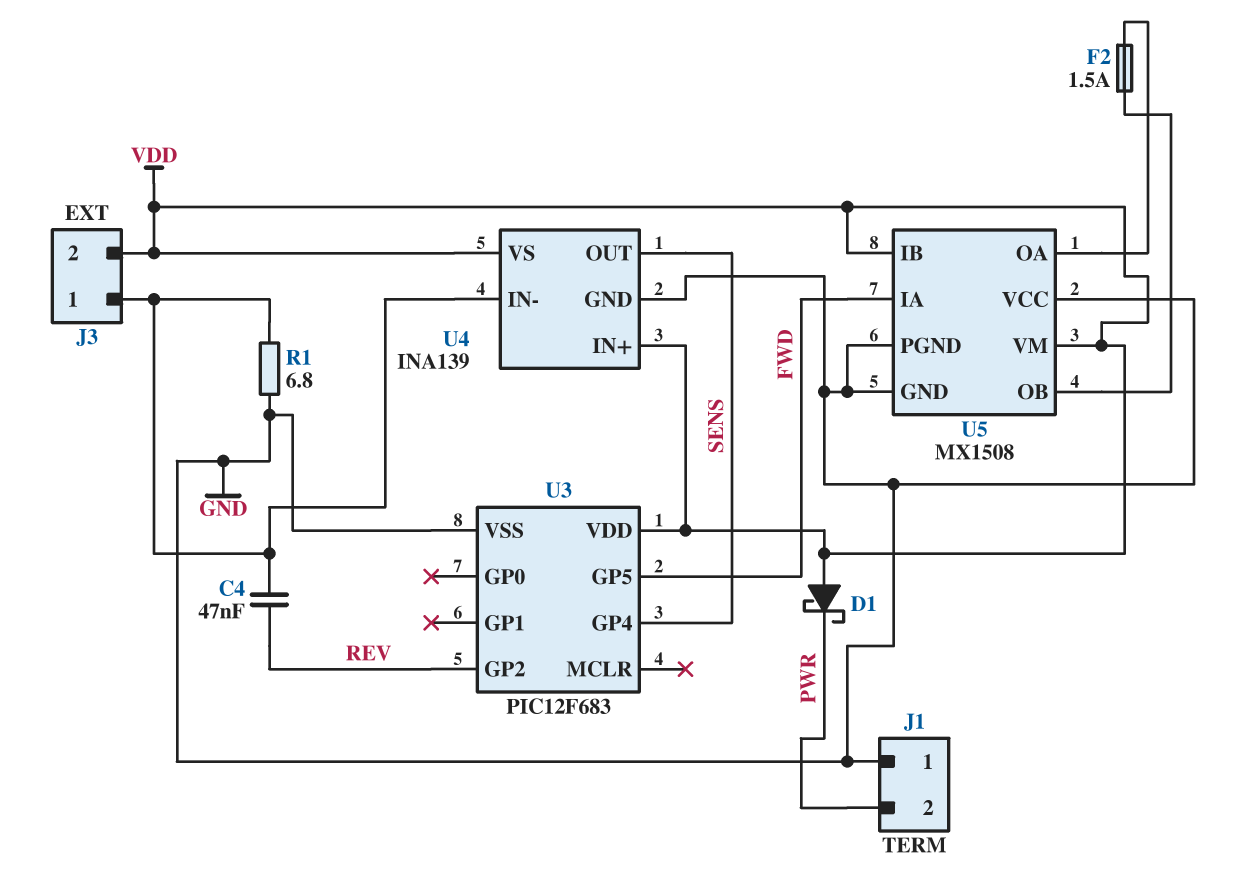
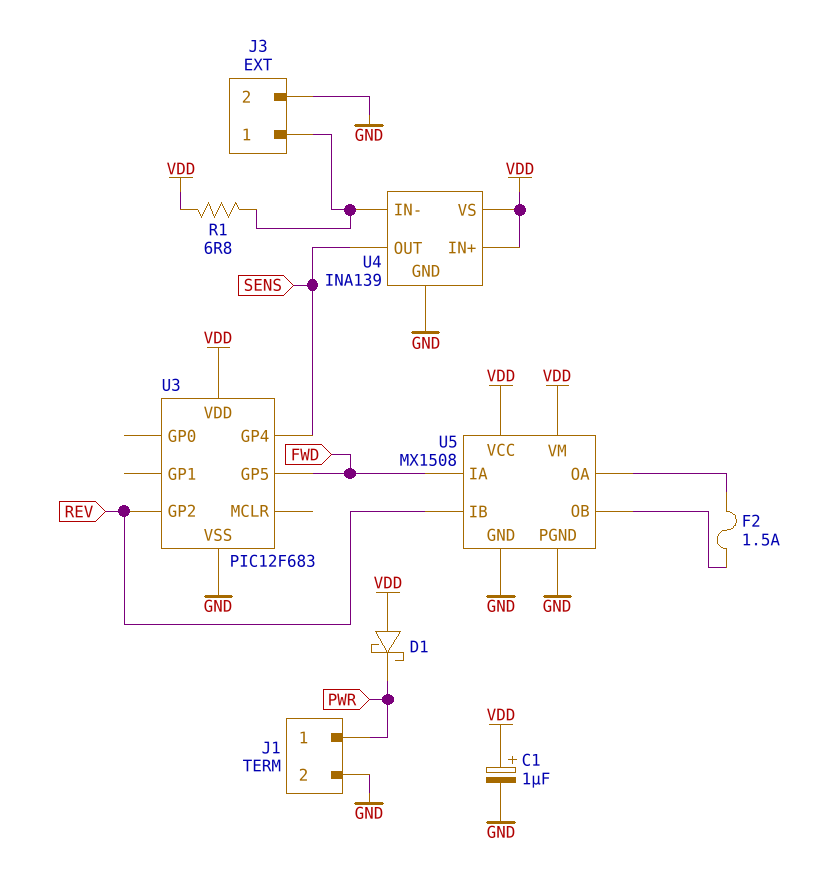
C1: none -> 1uF (plus VDD, minus GND)
C4: 47nF (J3/1, REV) -> none
J1 pin 1: GND -> PWR
J1 pin 2: PWR -> GND
J3 pin 2: VDD -> GND
R1: 6.8 (GND, J3/1) -> 6.8 (J3/1, VDD)
U5 pin IB: VDD -> REV
U5 pin VCC: GND -> VDD

